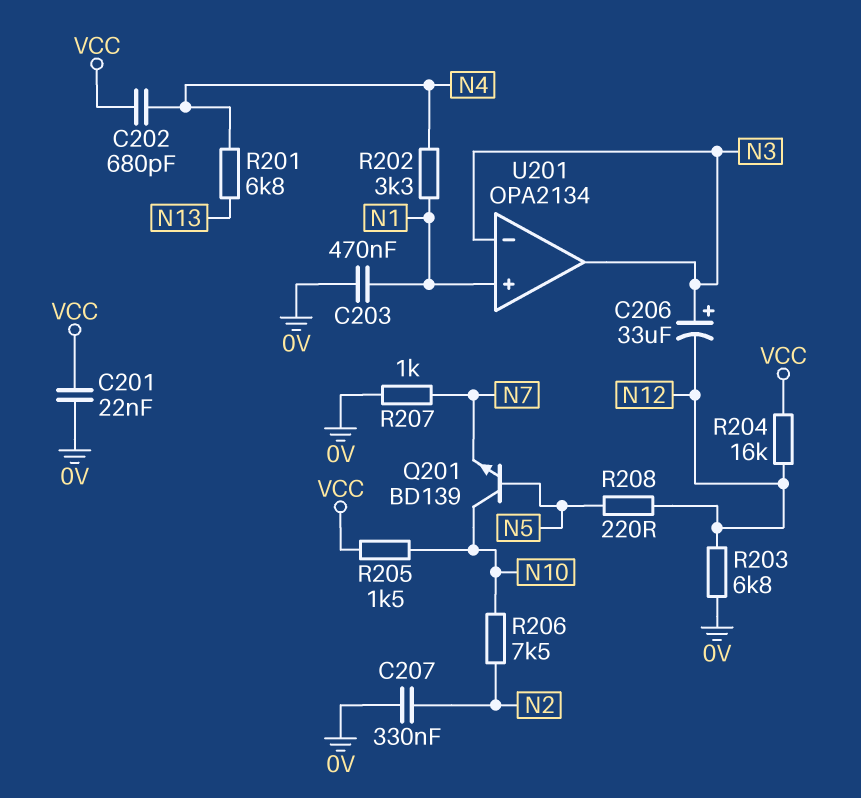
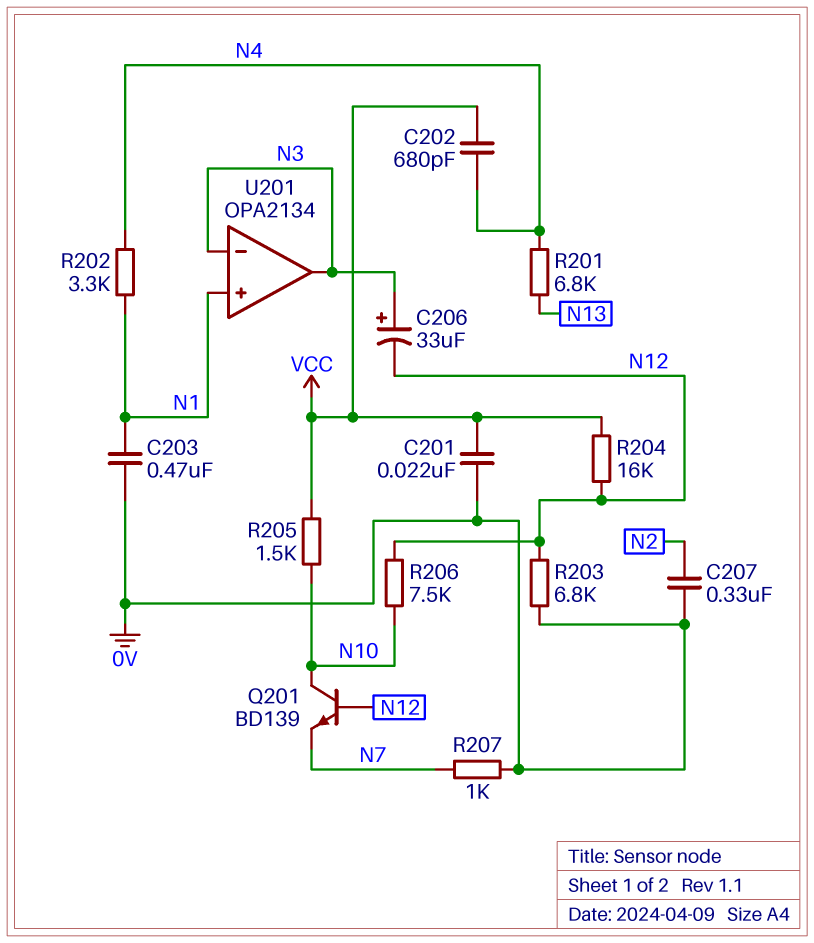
Q201: NPN BD139 (B N5, C N10, E N7) -> NPN BD139 (B N12, C N10, E N7)
R206: 7.5k (N2, N10) -> 7.5k (N10, N12)
R208: 220 (N5, N12) -> none

